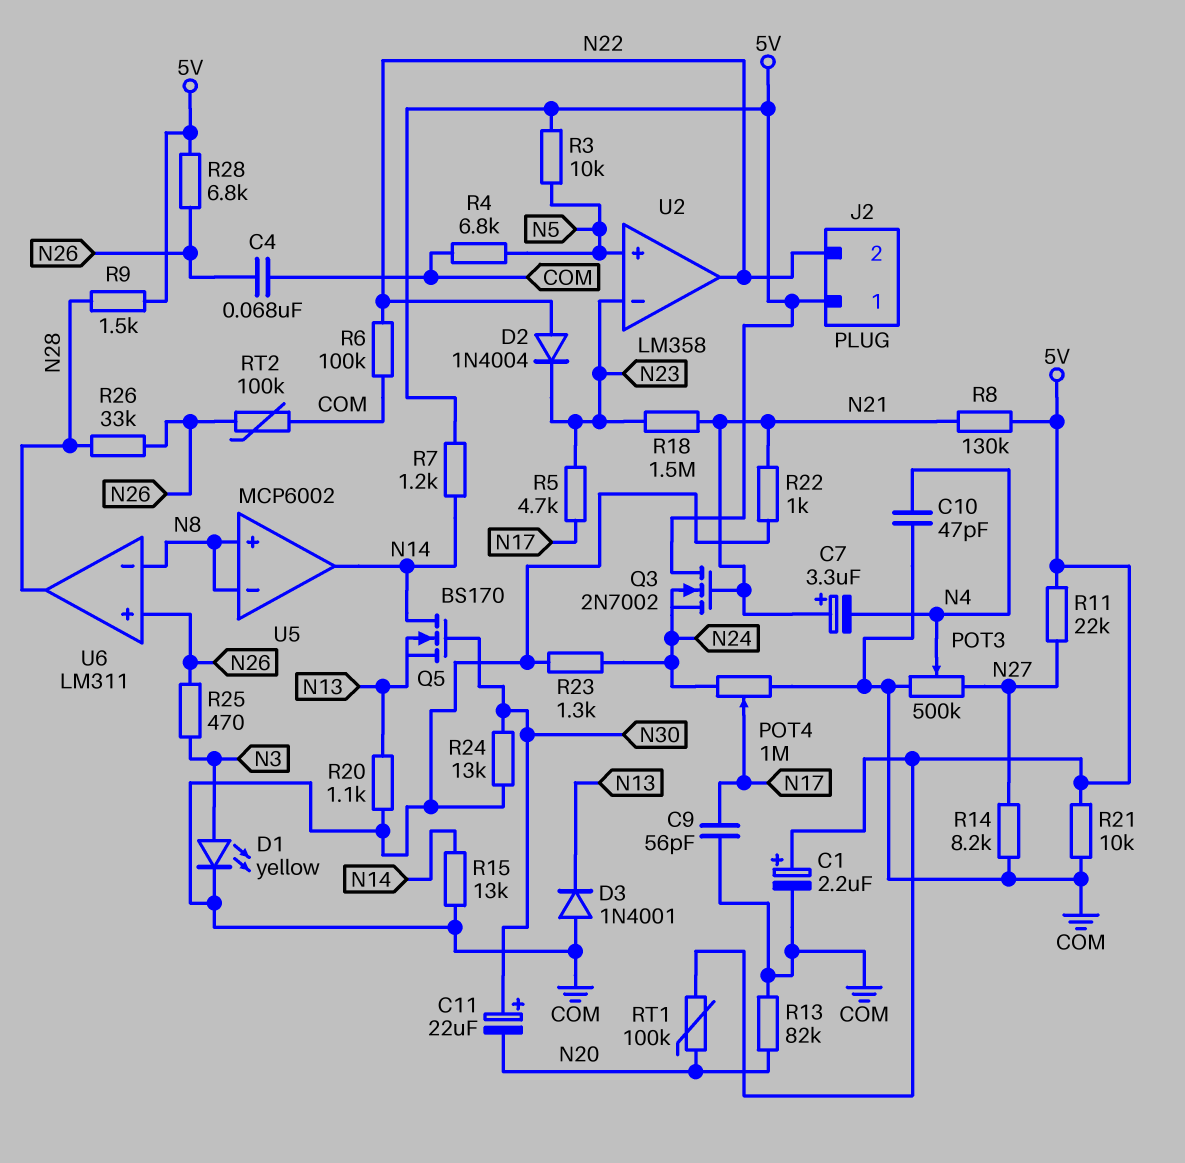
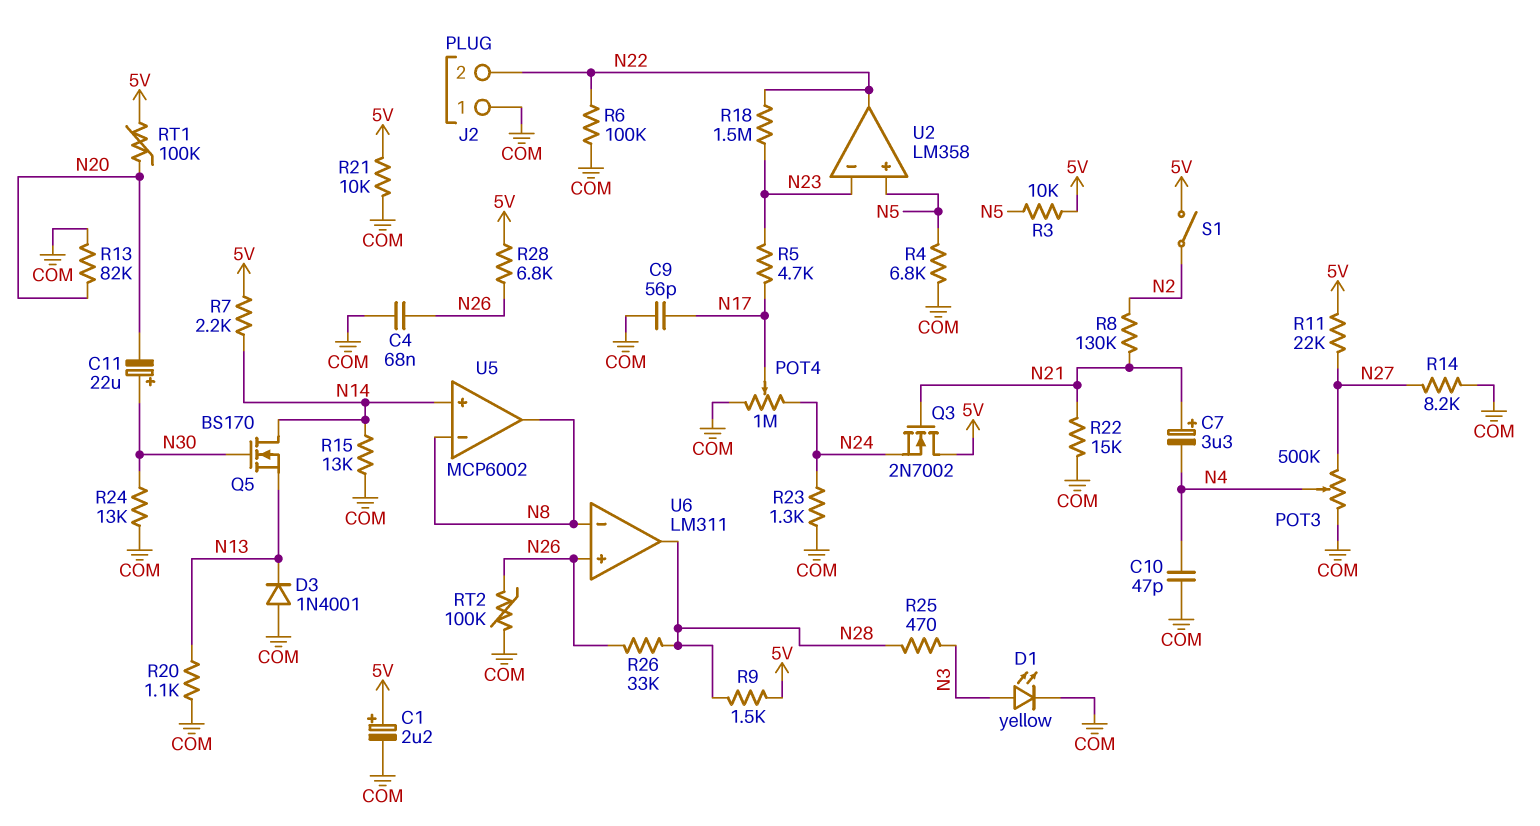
D2: diode 1N4004 (A N22, K N23) -> none
J2 pin 1: 5V -> COM
R7: 1.2k (5V, N14) -> 2.2k (5V, N14)
R8: 130k (5V, N21) -> 130k (N2, N21)
R18: 1.5M (N21, N23) -> 1.5M (N22, N23)
R22: 1k (COM, N21) -> 15k (COM, N21)
R25: 470 (N3, N26) -> 470 (N3, N28)
S1: none -> switch (5V, N2)
U5 pin in+: N8 -> N14
U5 pin out: N14 -> N8

